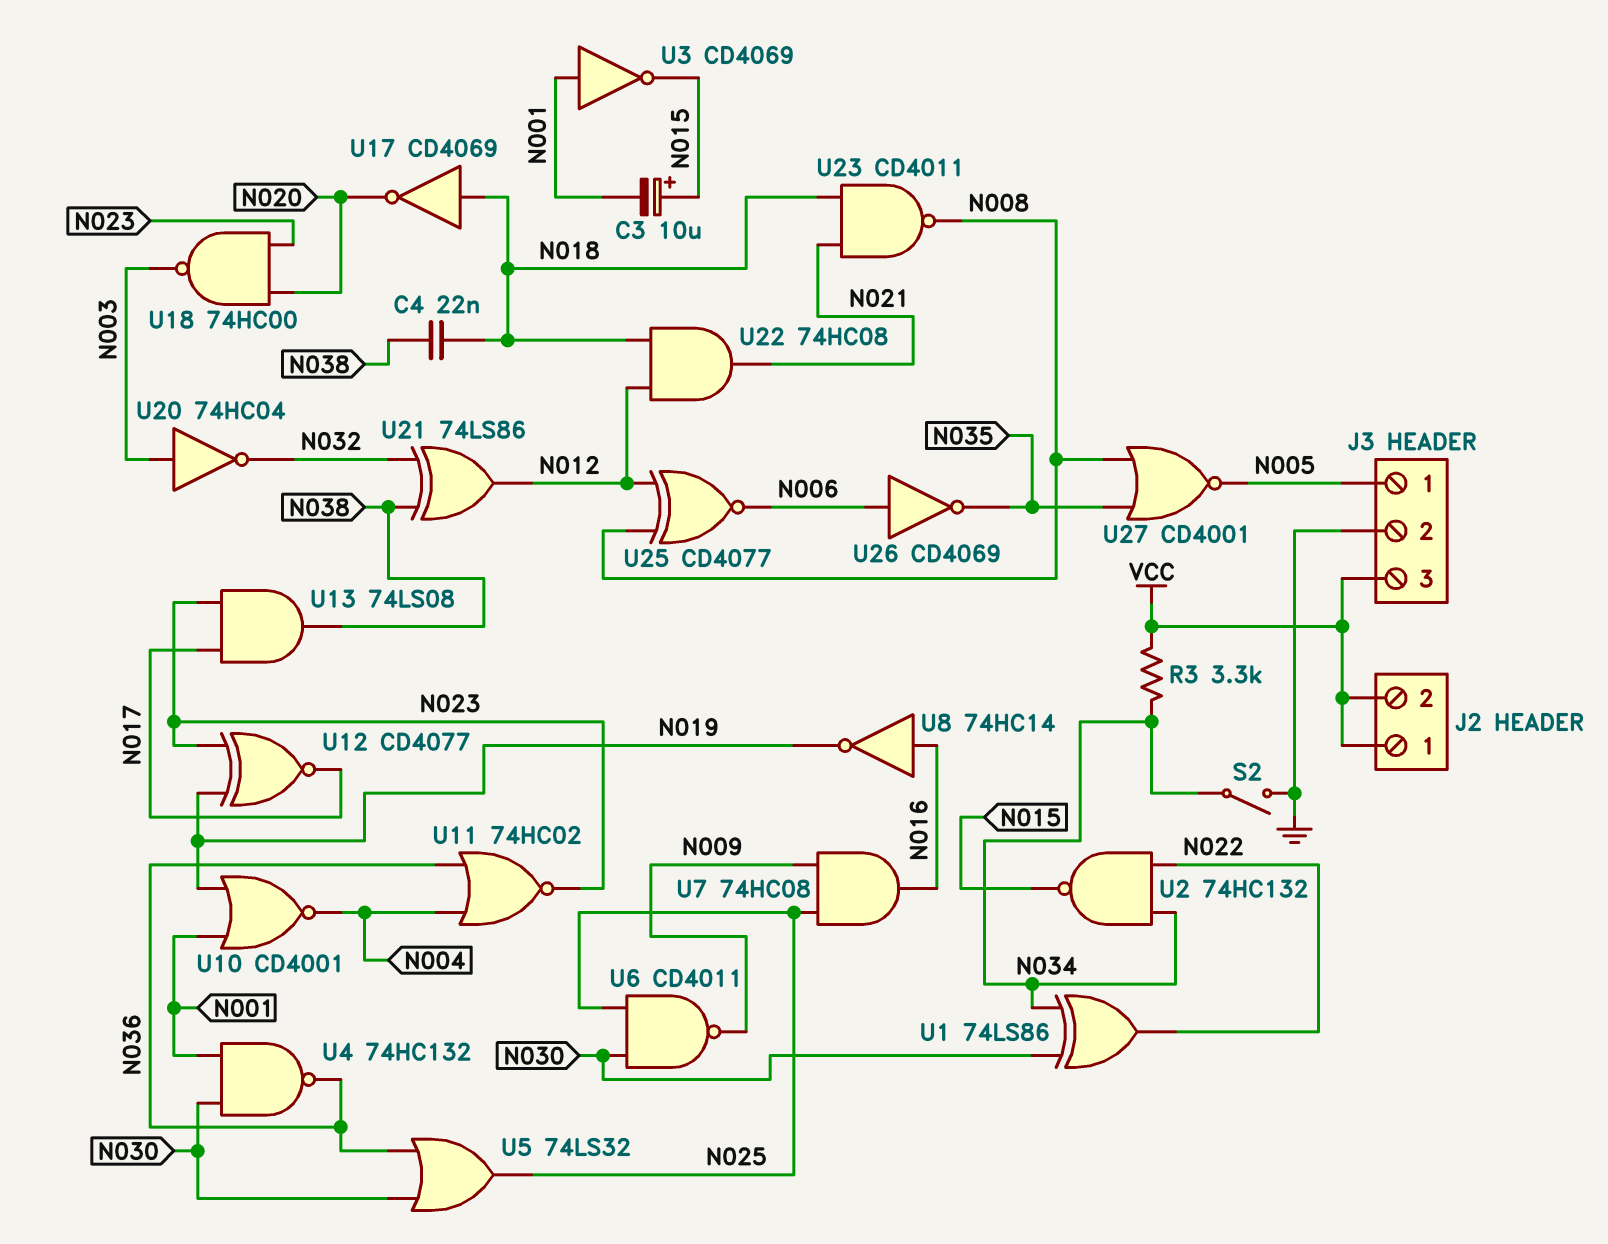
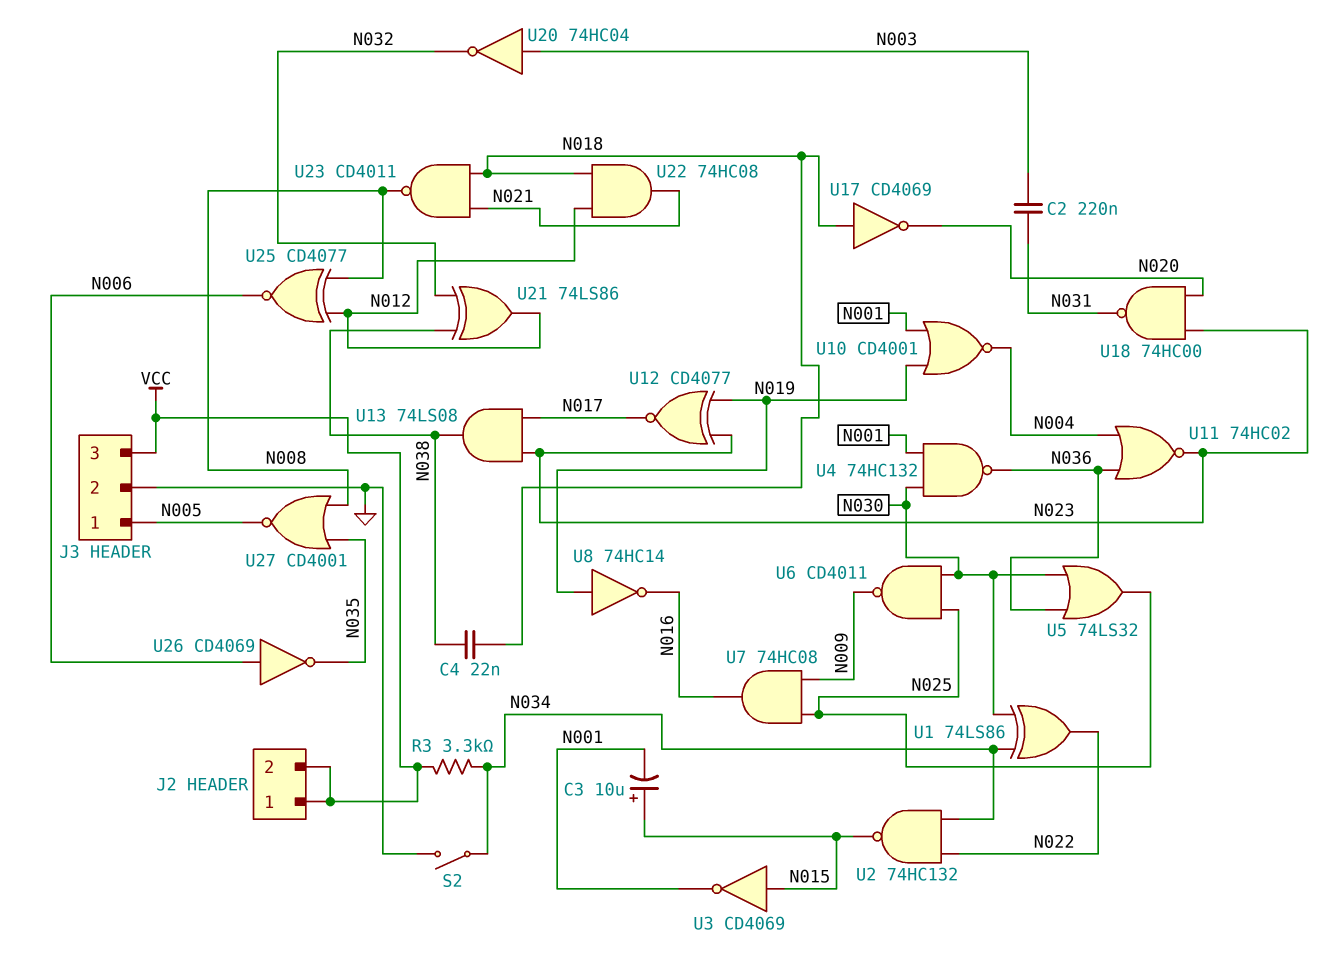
C2: none -> 220nF (N003, N031)
U3: NOT CD4069 (in N001, out N015) -> NOT CD4069 (in N015, out N001)
U8: NOT 74HC14 (in N016, out N019) -> NOT 74HC14 (in N019, out N016)
U18: NAND 74HC00 (in N020, in N023, out N003) -> NAND 74HC00 (in N020, in N023, out N031)

